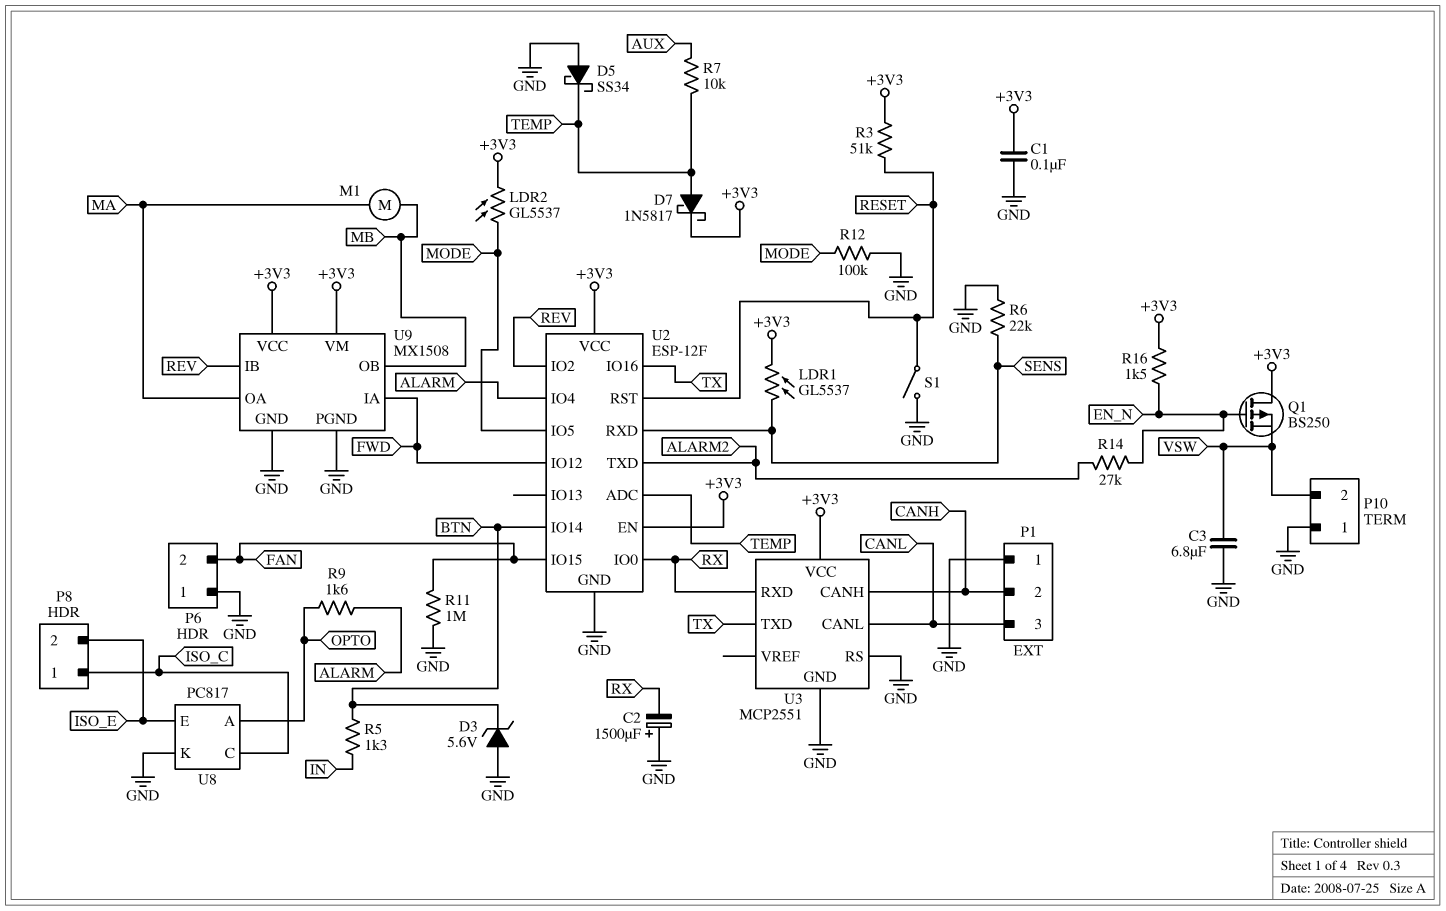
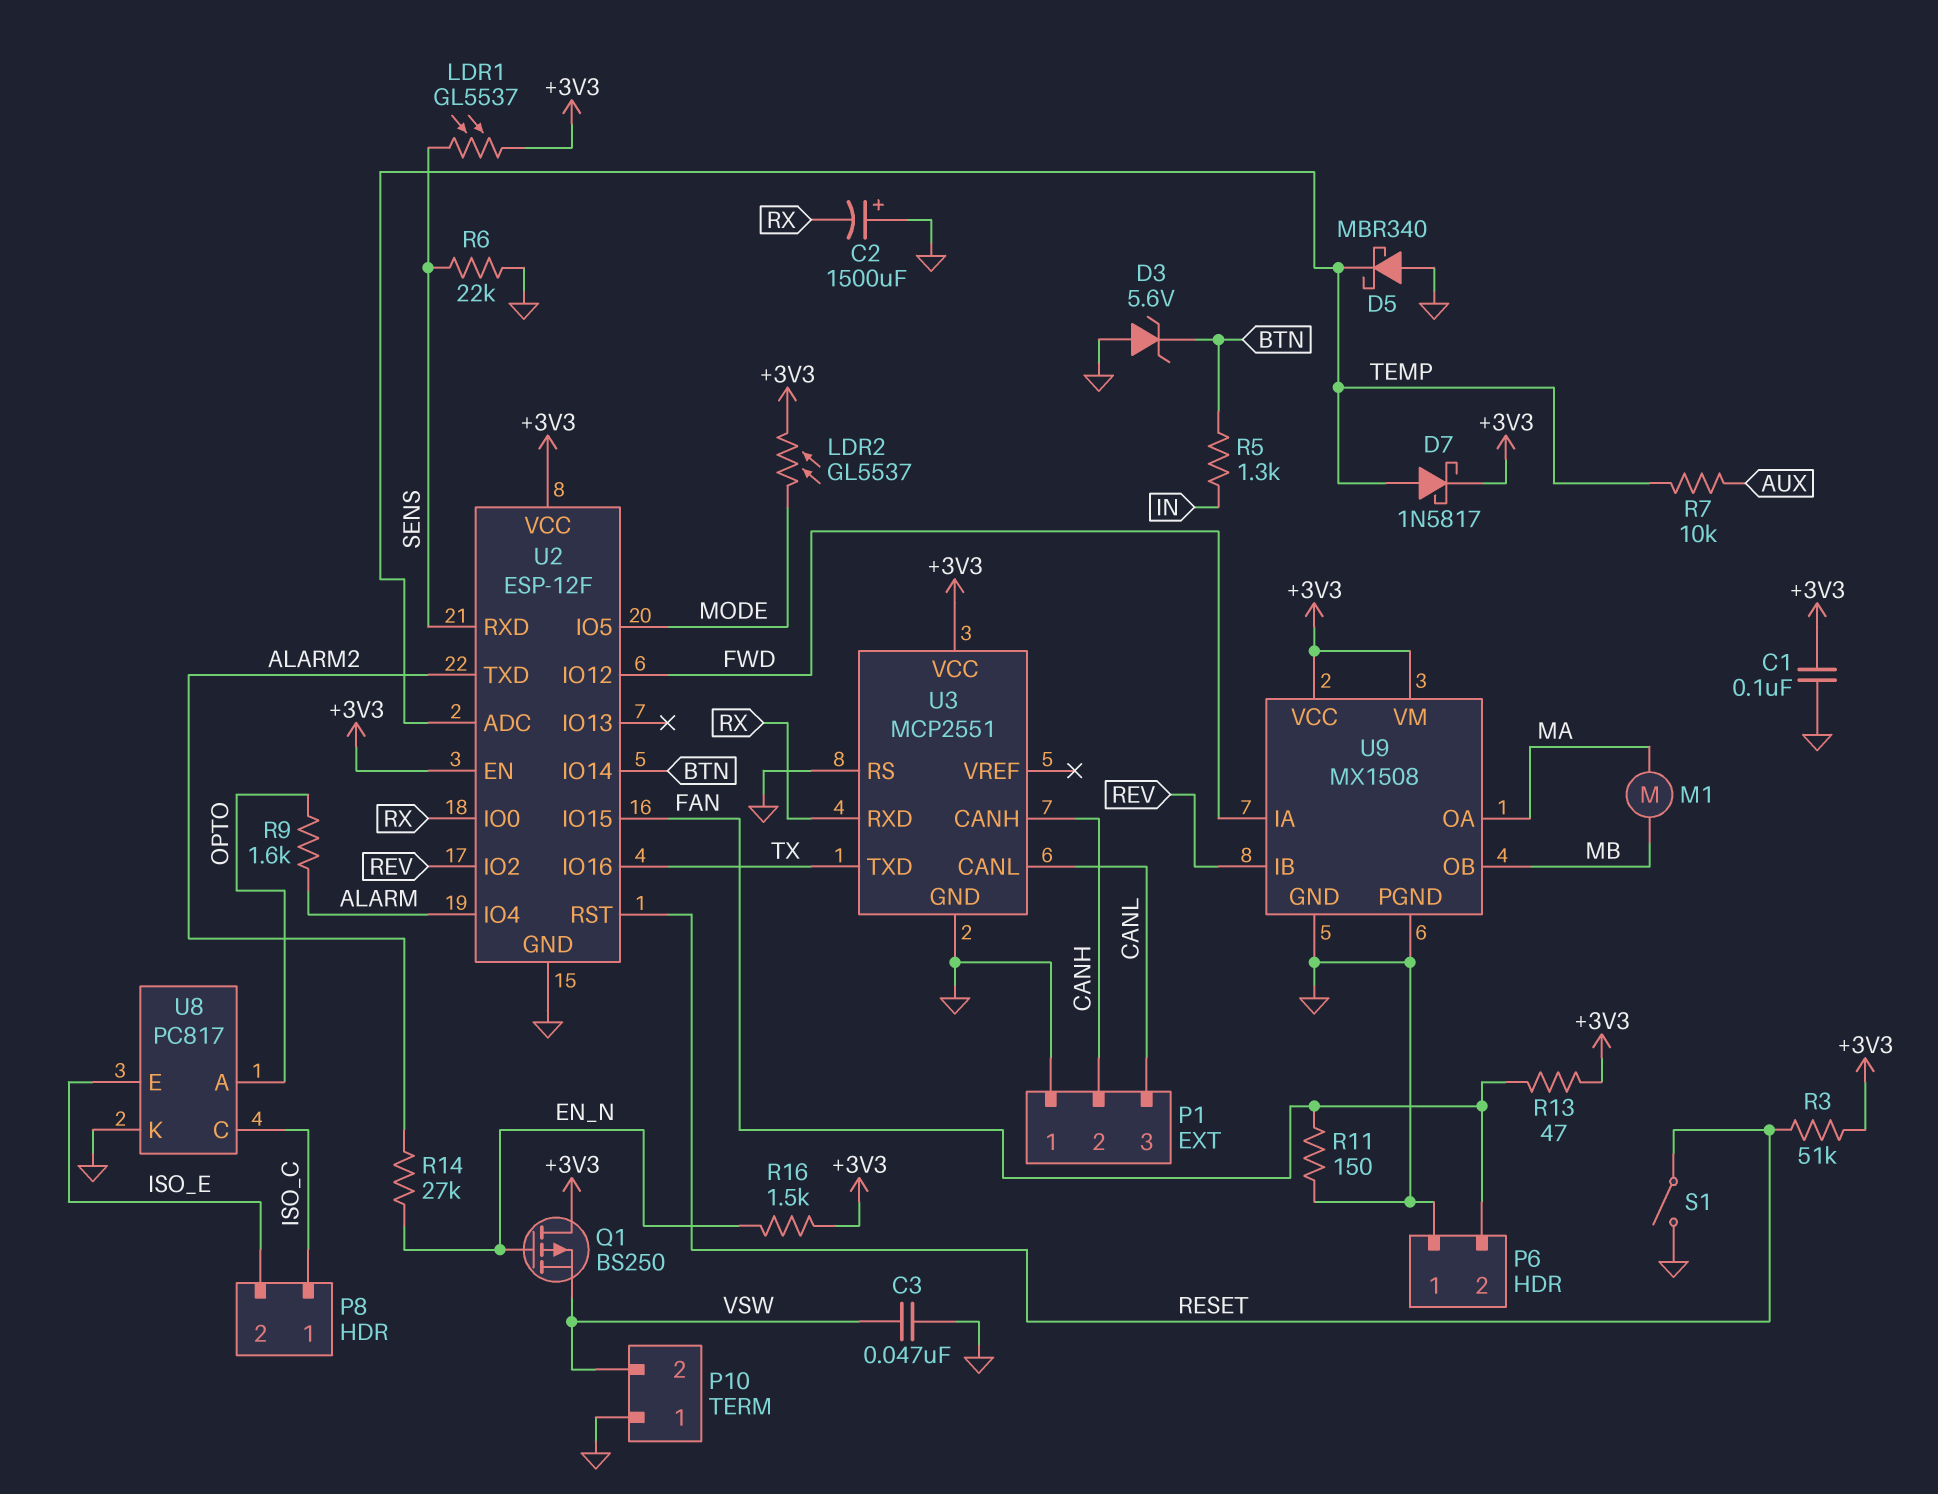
C3: 6.8uF (GND, VSW) -> 47nF (GND, VSW)
D5: schottky SS34 (A GND, K TEMP) -> schottky MBR340 (A GND, K TEMP)
R11: 1M (FAN, GND) -> 150 (FAN, GND)
R12: 100k (GND, MODE) -> none
R13: none -> 47 (+3V3, FAN)

